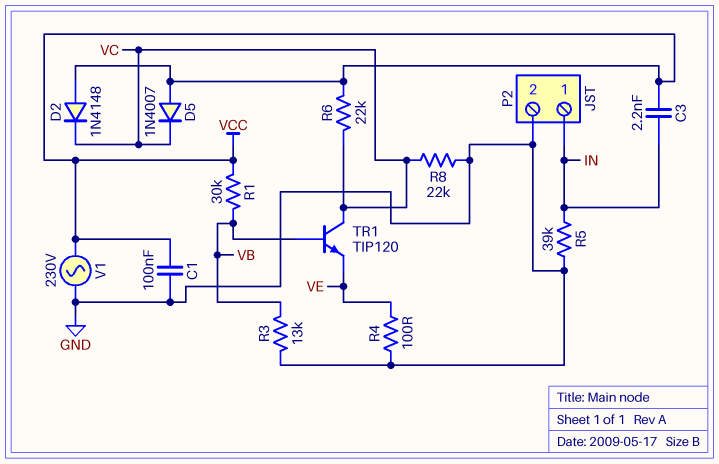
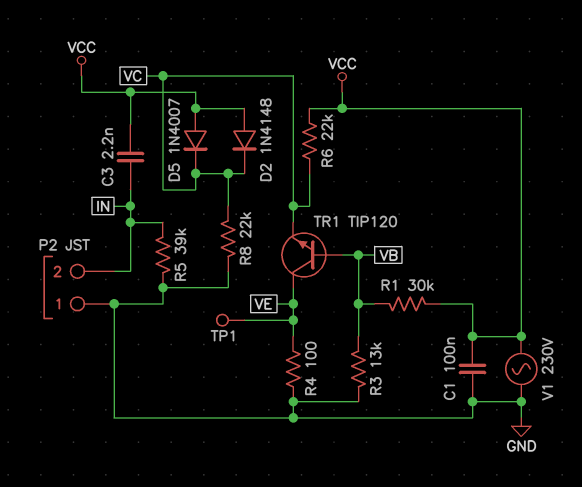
P2 pin 1: IN -> GND
P2 pin 2: GND -> IN
TP1: none -> test point (VE)
TR1: NPN TIP120 (B VB, C VC, E VE) -> NPN TIP120 (B VB, C VE, E VC)

